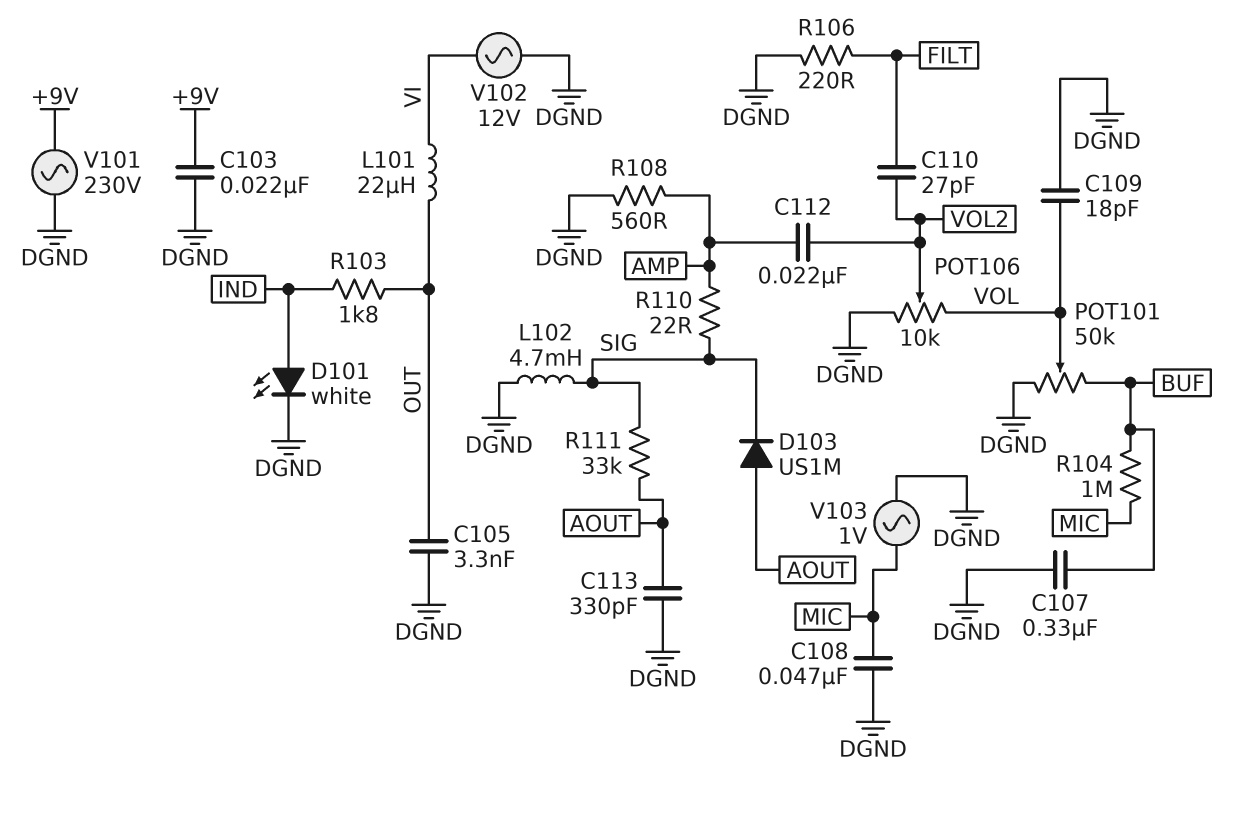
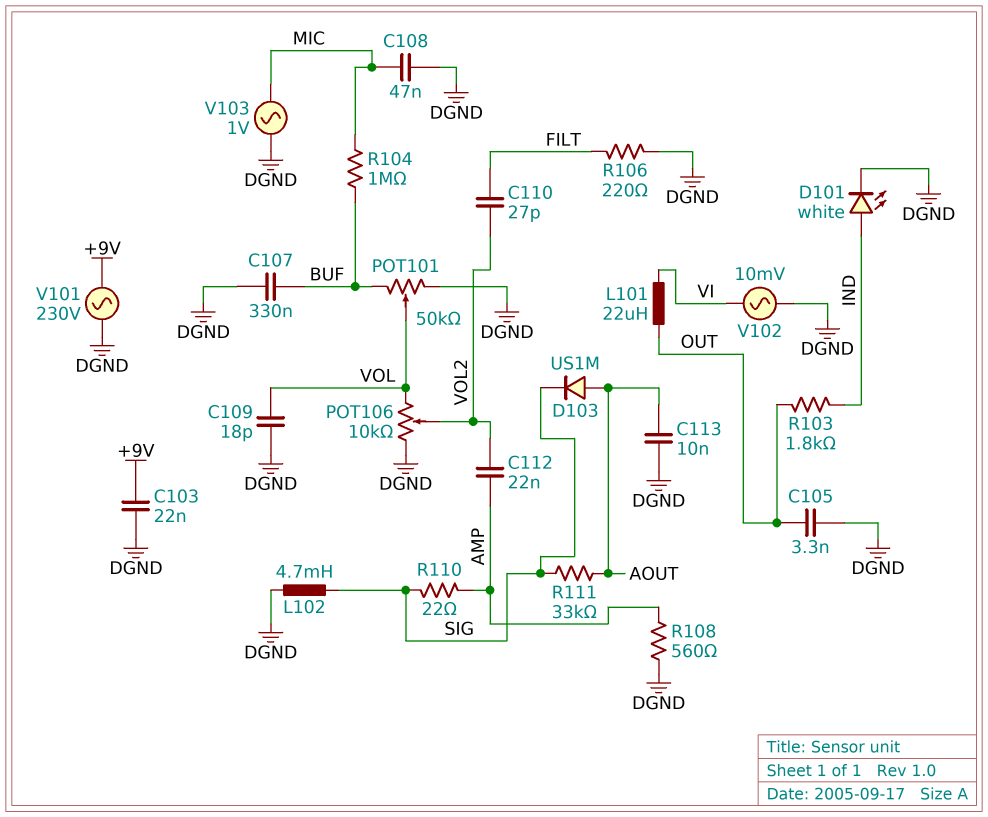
C113: 330pF (AOUT, DGND) -> 10nF (AOUT, DGND)
V102: AC 12V (DGND, VI) -> AC 10mV (DGND, VI)

